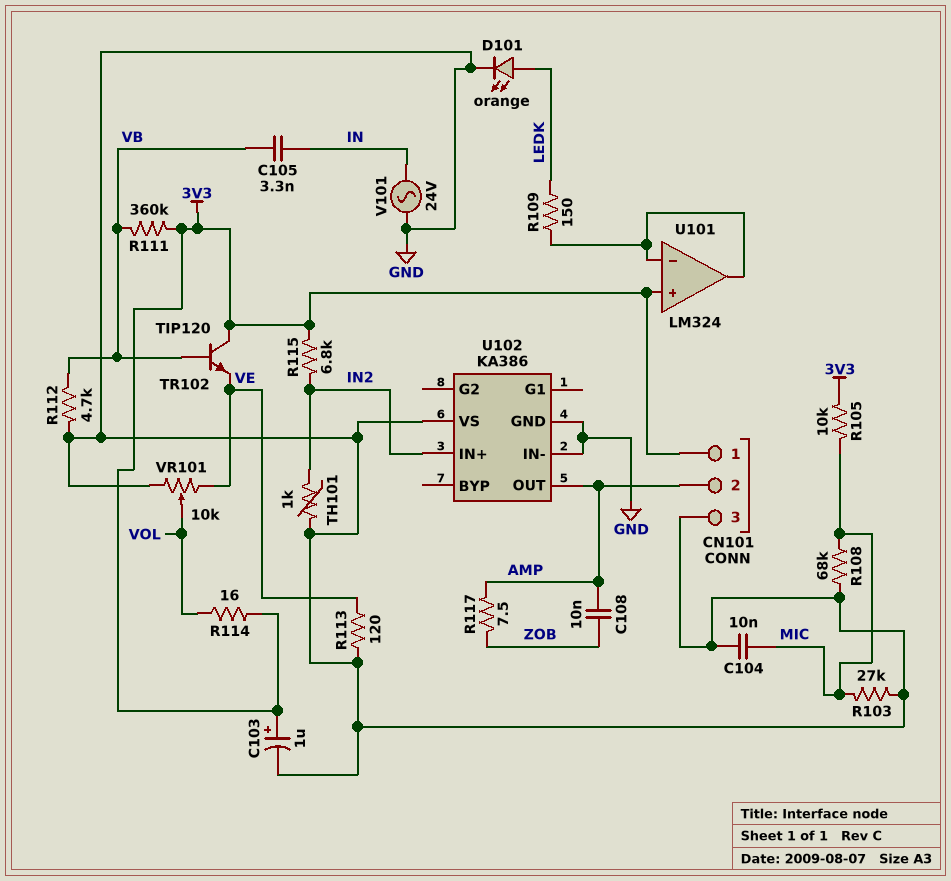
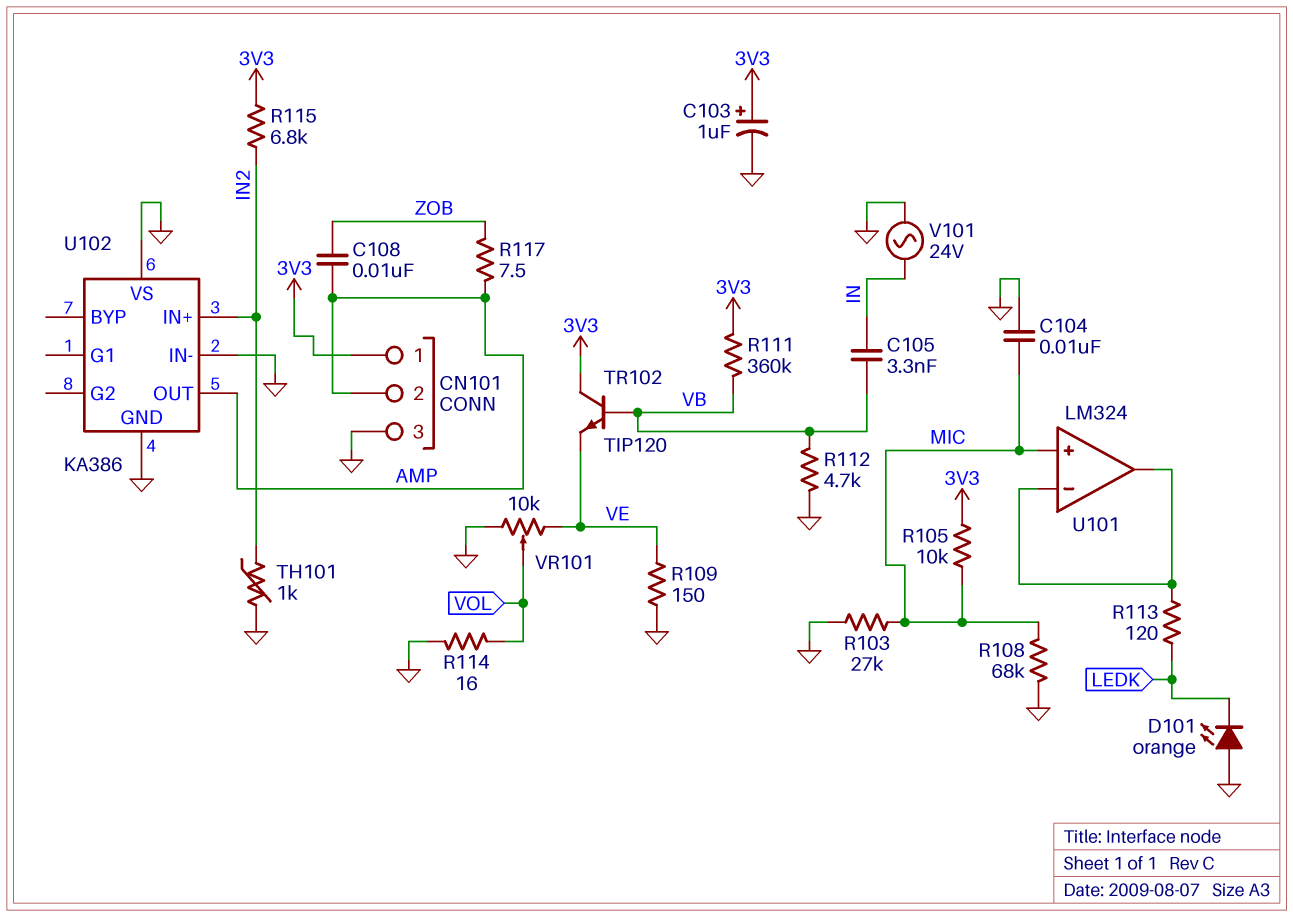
D101: LED orange (A LEDK, K GND) -> LED orange (A GND, K LEDK)
R109: 150 (LEDK, U101/in-) -> 150 (GND, VE)
R113: 120 (GND, VE) -> 120 (LEDK, U101/in-)
R114: 16 (3V3, VOL) -> 16 (GND, VOL)
U101 pin in+: 3V3 -> MIC

